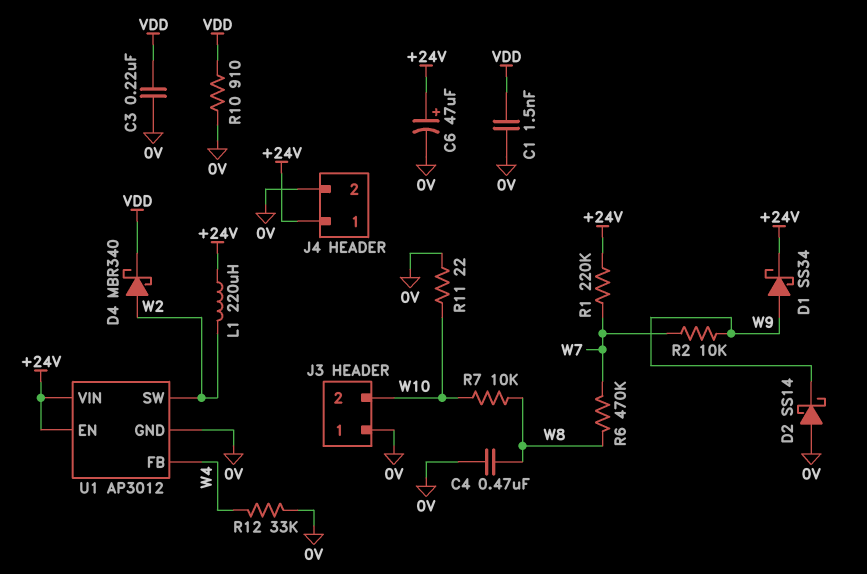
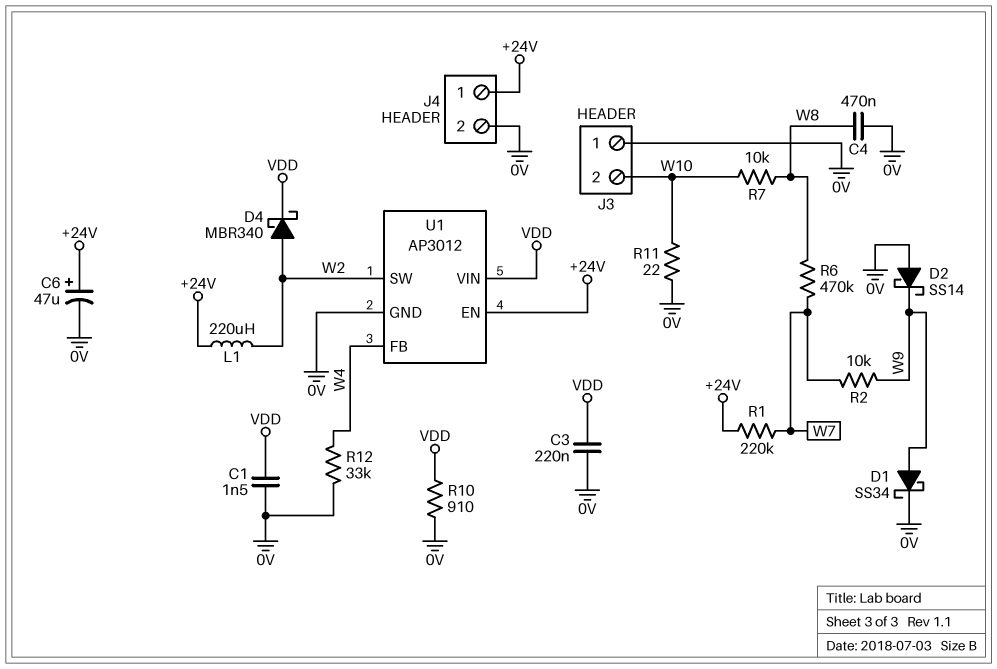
D1: schottky SS34 (A W9, K +24V) -> schottky SS34 (A W9, K 0V)
U1 pin VIN: +24V -> VDD

